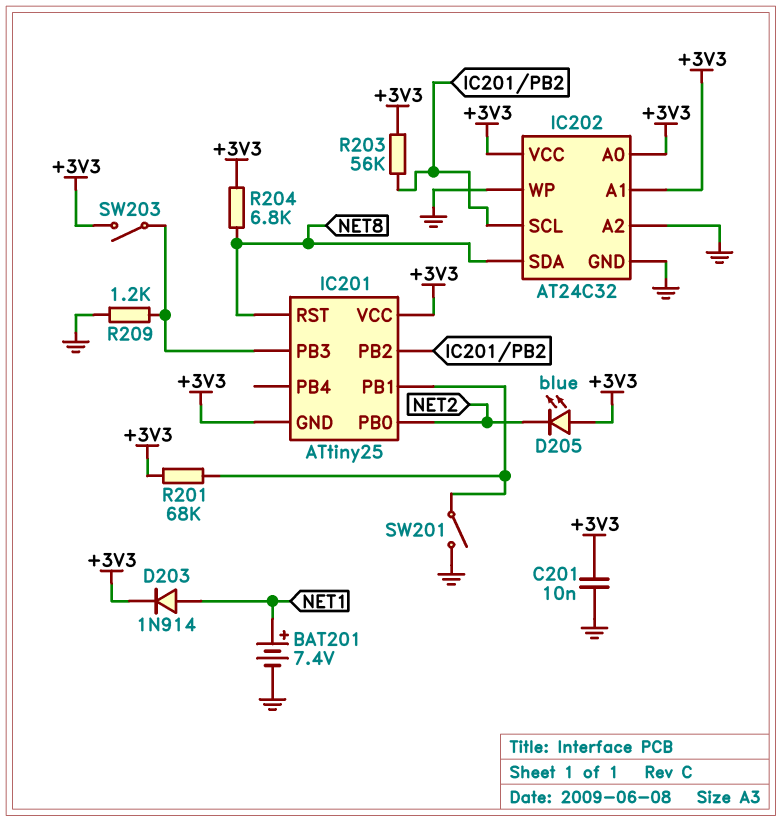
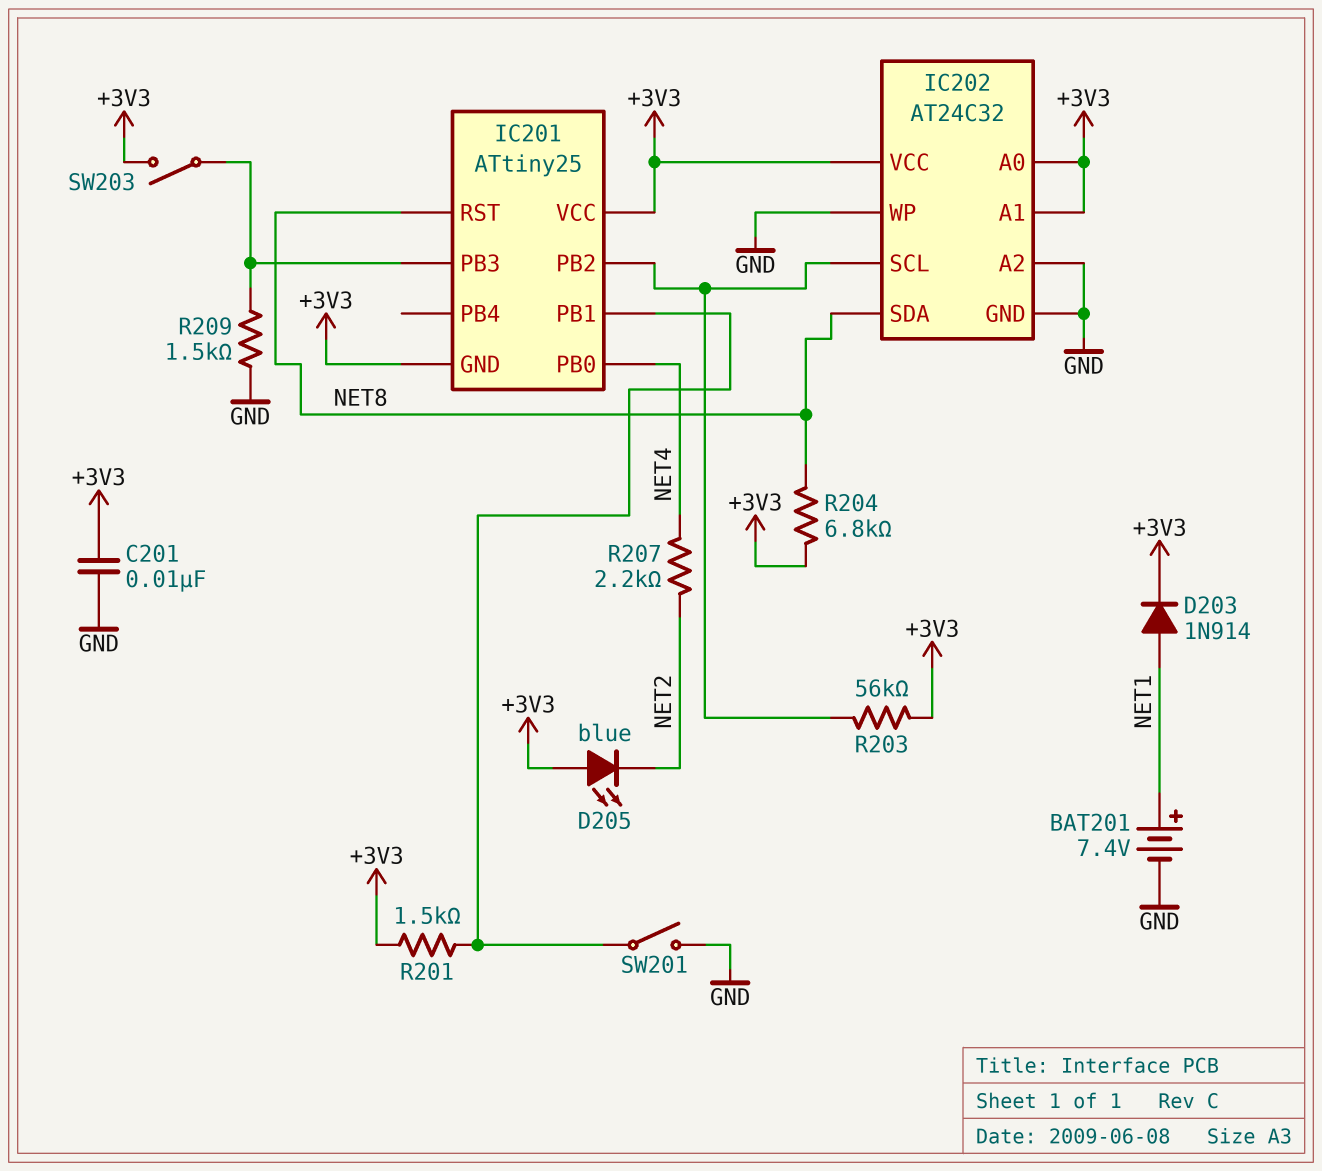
IC201 pin PB0: NET2 -> NET4
R201: 68k (+3V3, IC201/PB1) -> 1.5k (+3V3, IC201/PB1)
R207: none -> 2.2k (NET2, NET4)
R209: 1.2k (GND, IC201/PB3) -> 1.5k (GND, IC201/PB3)

